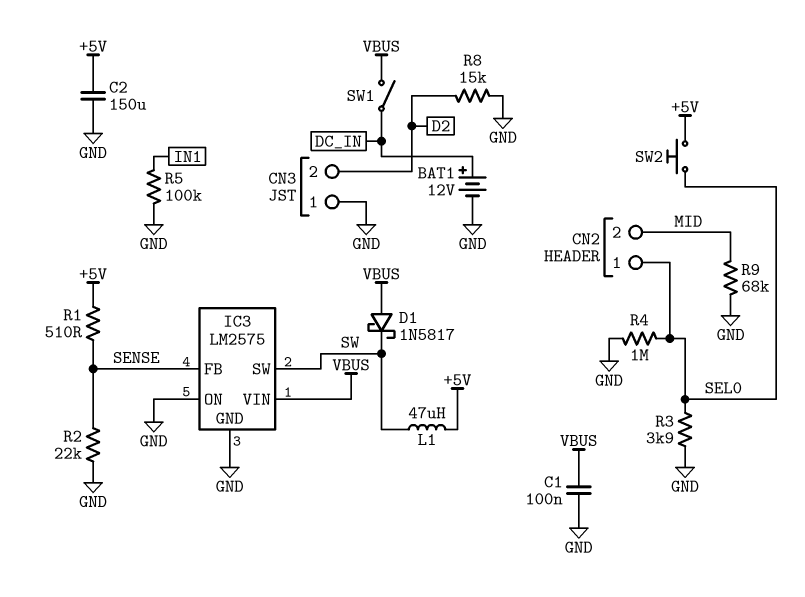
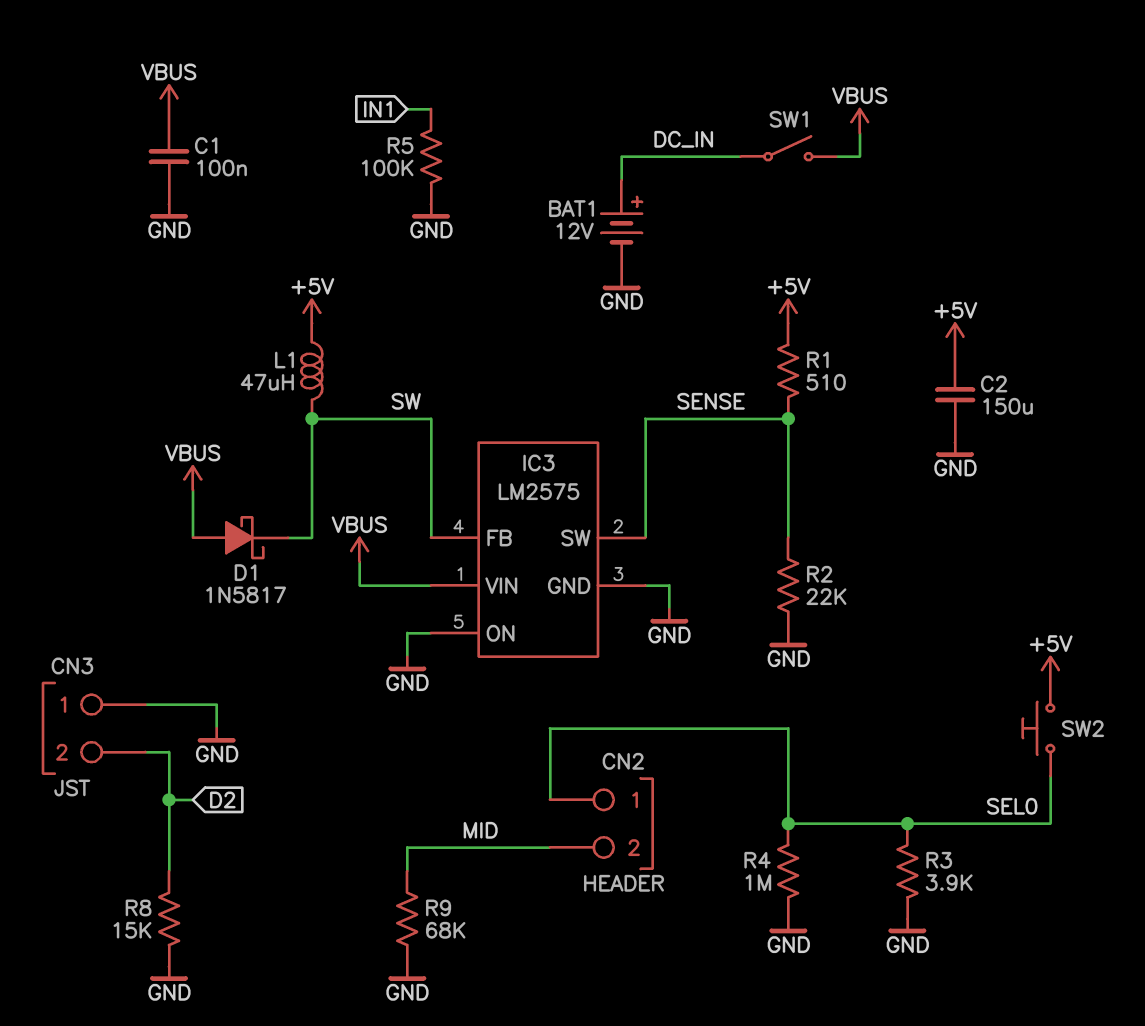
IC3 pin FB: SENSE -> SW
IC3 pin SW: SW -> SENSE

